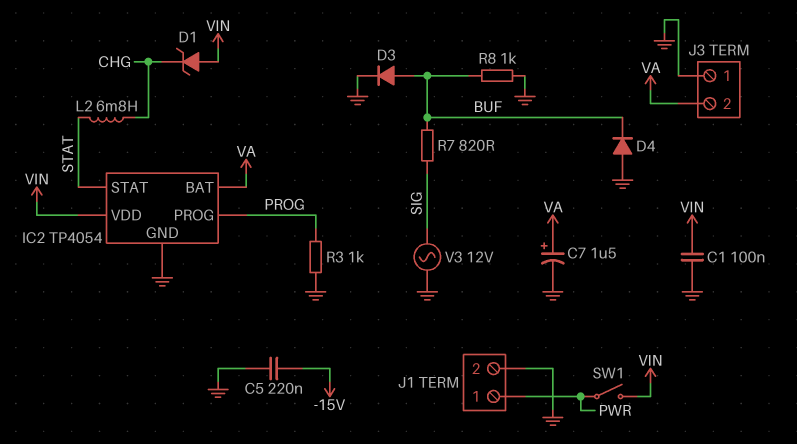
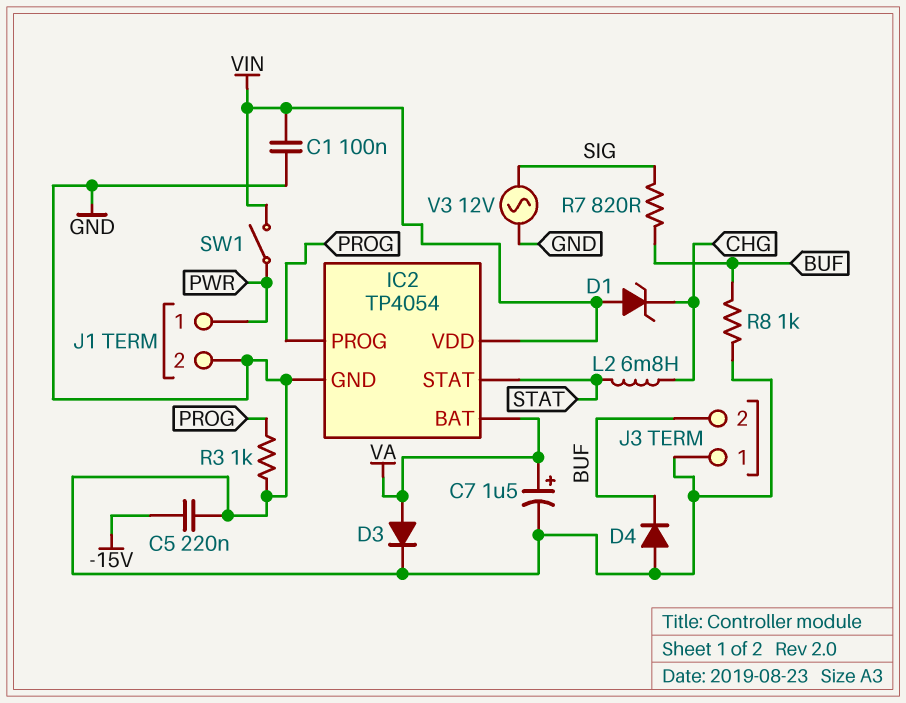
D3: diode (A BUF, K GND) -> diode (A VA, K GND)
J3 pin 2: VA -> BUF

